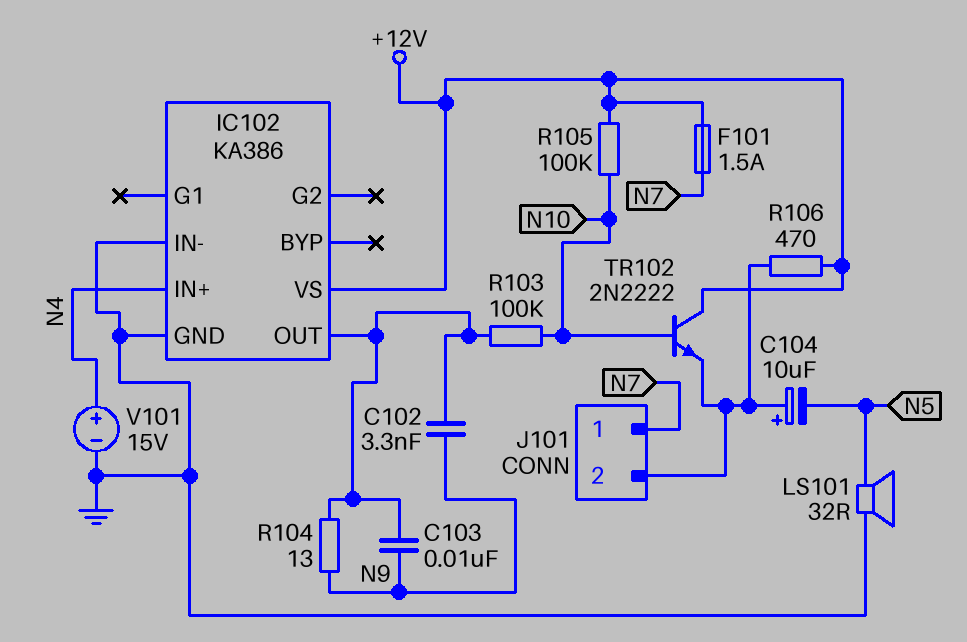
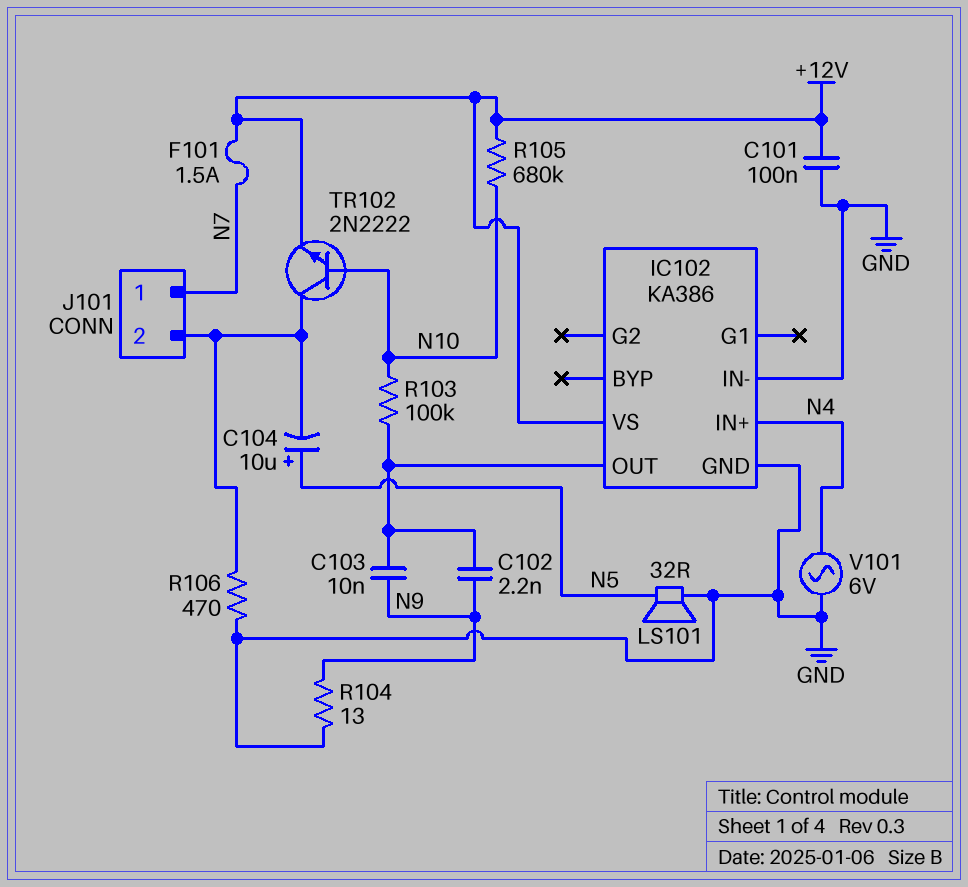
C101: none -> 100nF (+12V, GND)
C102: 3.3nF (IC102/OUT, N9) -> 2.2nF (IC102/OUT, N9)
C104: 10uF (plus J101/2, minus N5) -> 10uF (plus N5, minus J101/2)
R104: 13 (IC102/OUT, N9) -> 13 (GND, N9)
R105: 100k (+12V, N10) -> 680k (+12V, N10)
R106: 470 (+12V, J101/2) -> 470 (GND, J101/2)
TR102: NPN 2N2222 (B N10, C +12V, E J101/2) -> NPN 2N2222 (B N10, C J101/2, E +12V)
V101: 15V (plus N4, minus GND) -> AC 6V (GND, N4)

